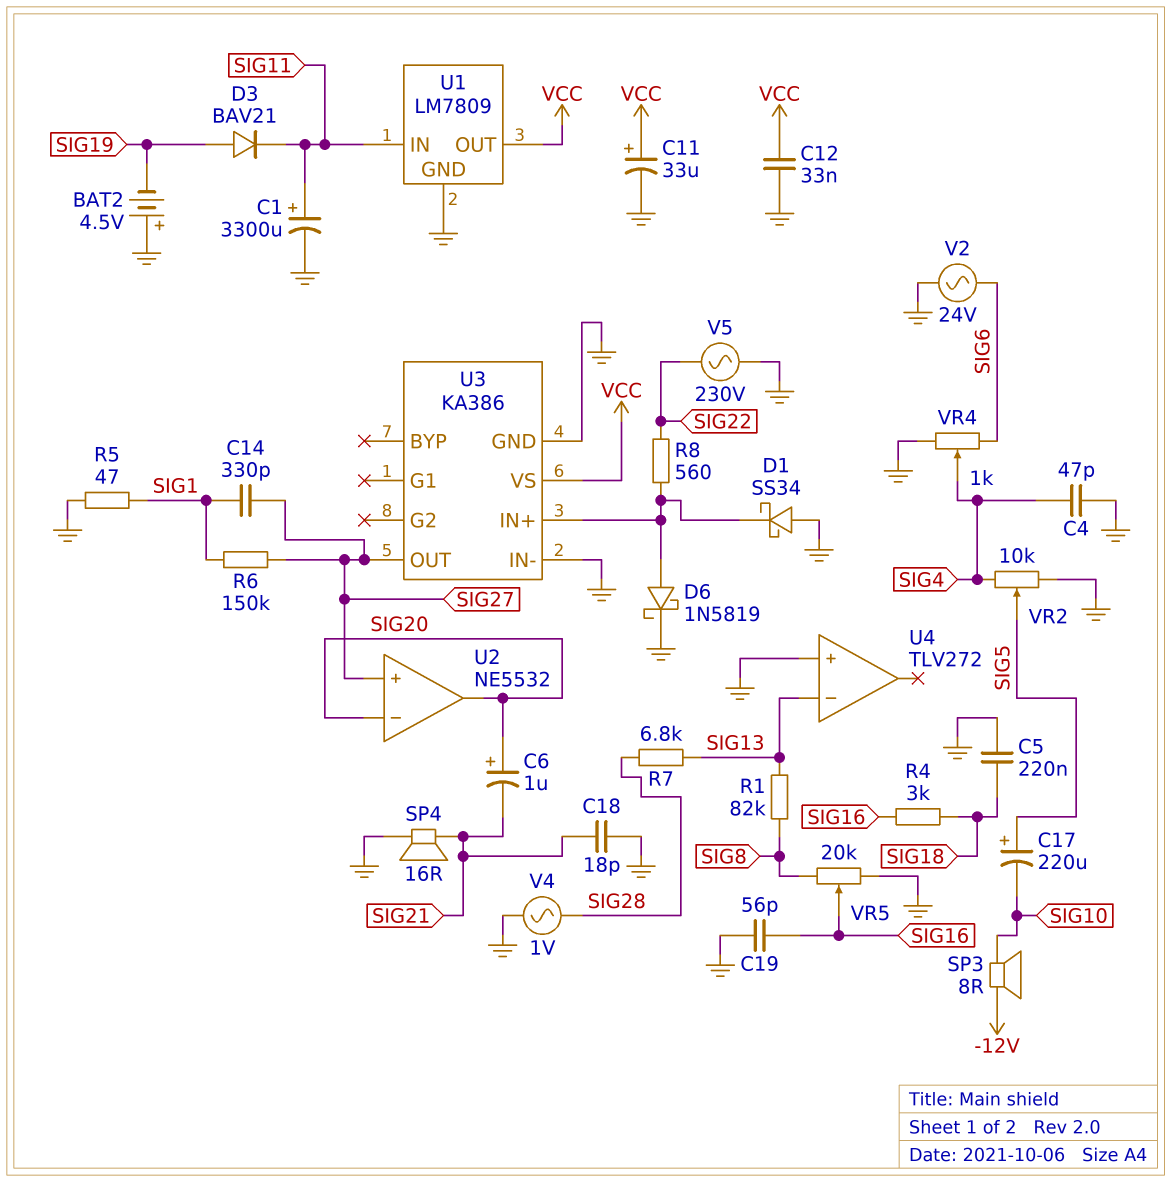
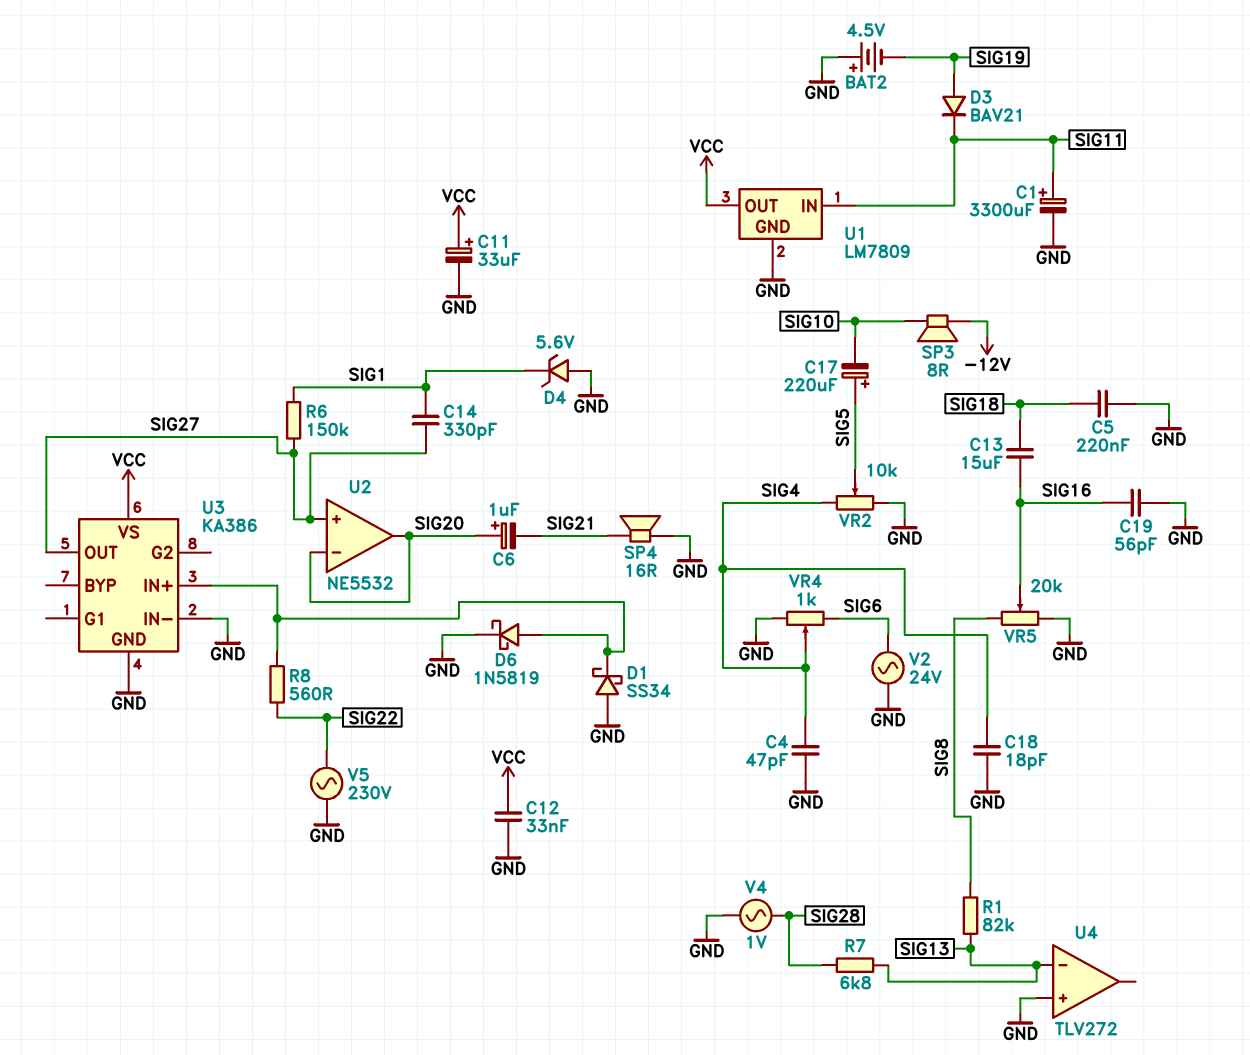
C13: none -> 15uF (SIG16, SIG18)
C18: 18pF (GND, SIG21) -> 18pF (GND, SIG4)
D4: none -> zener 5.6V (A GND, K SIG1)
R4: 3k (SIG16, SIG18) -> none
R5: 47 (GND, SIG1) -> none

